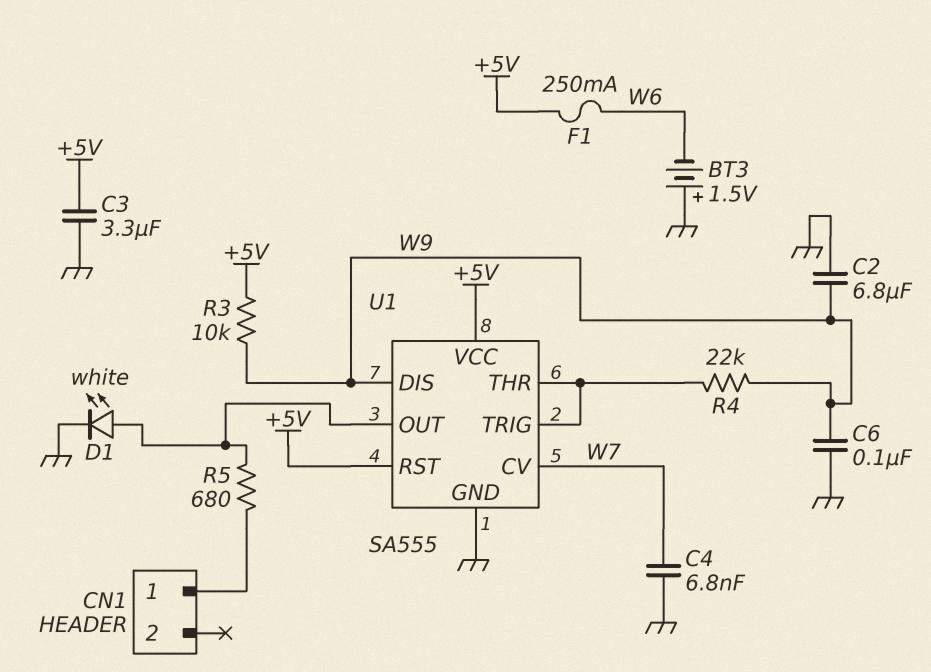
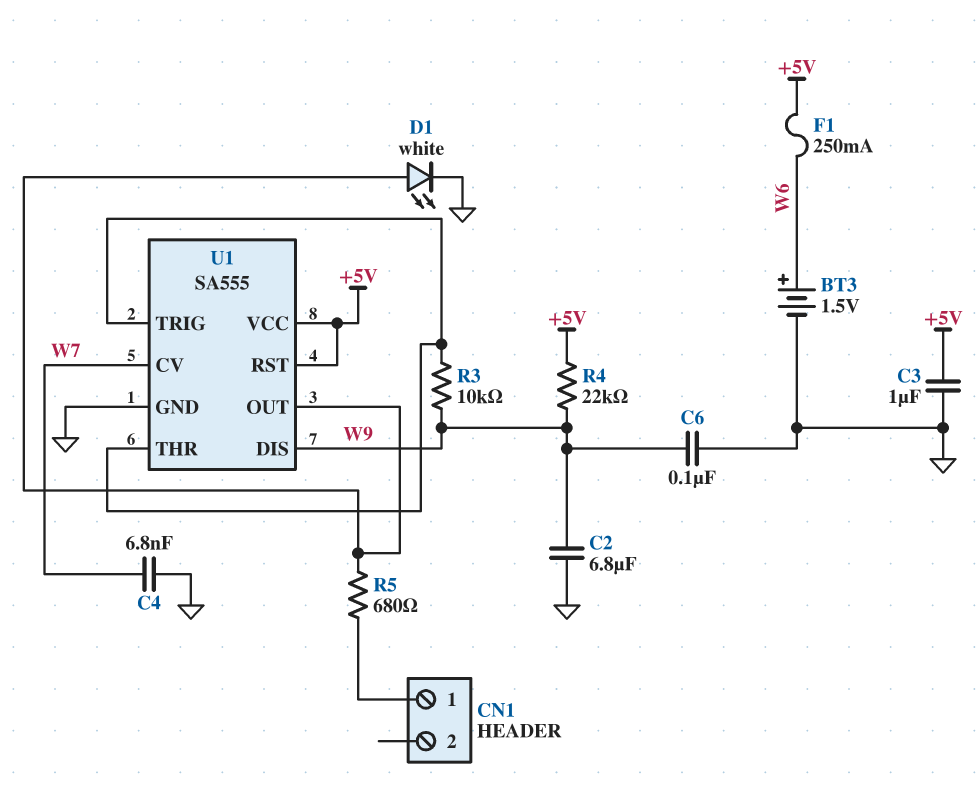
BT3: 1.5V (plus GND, minus W6) -> 1.5V (plus W6, minus GND)
C3: 3.3uF (+5V, GND) -> 1uF (+5V, GND)
R3: 10k (+5V, W9) -> 10k (U1/THR, W9)
R4: 22k (U1/THR, W9) -> 22k (+5V, W9)

